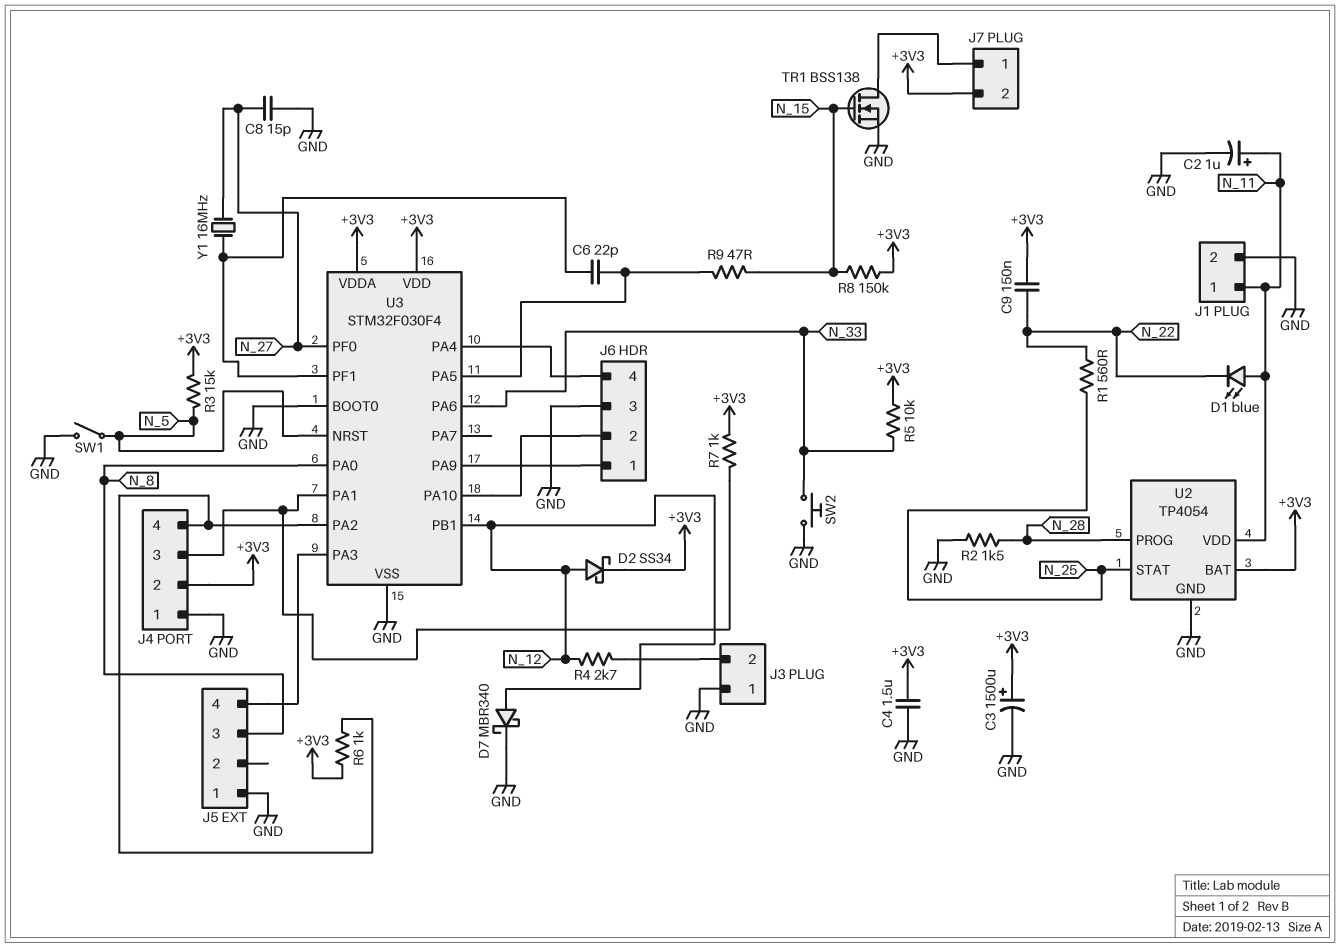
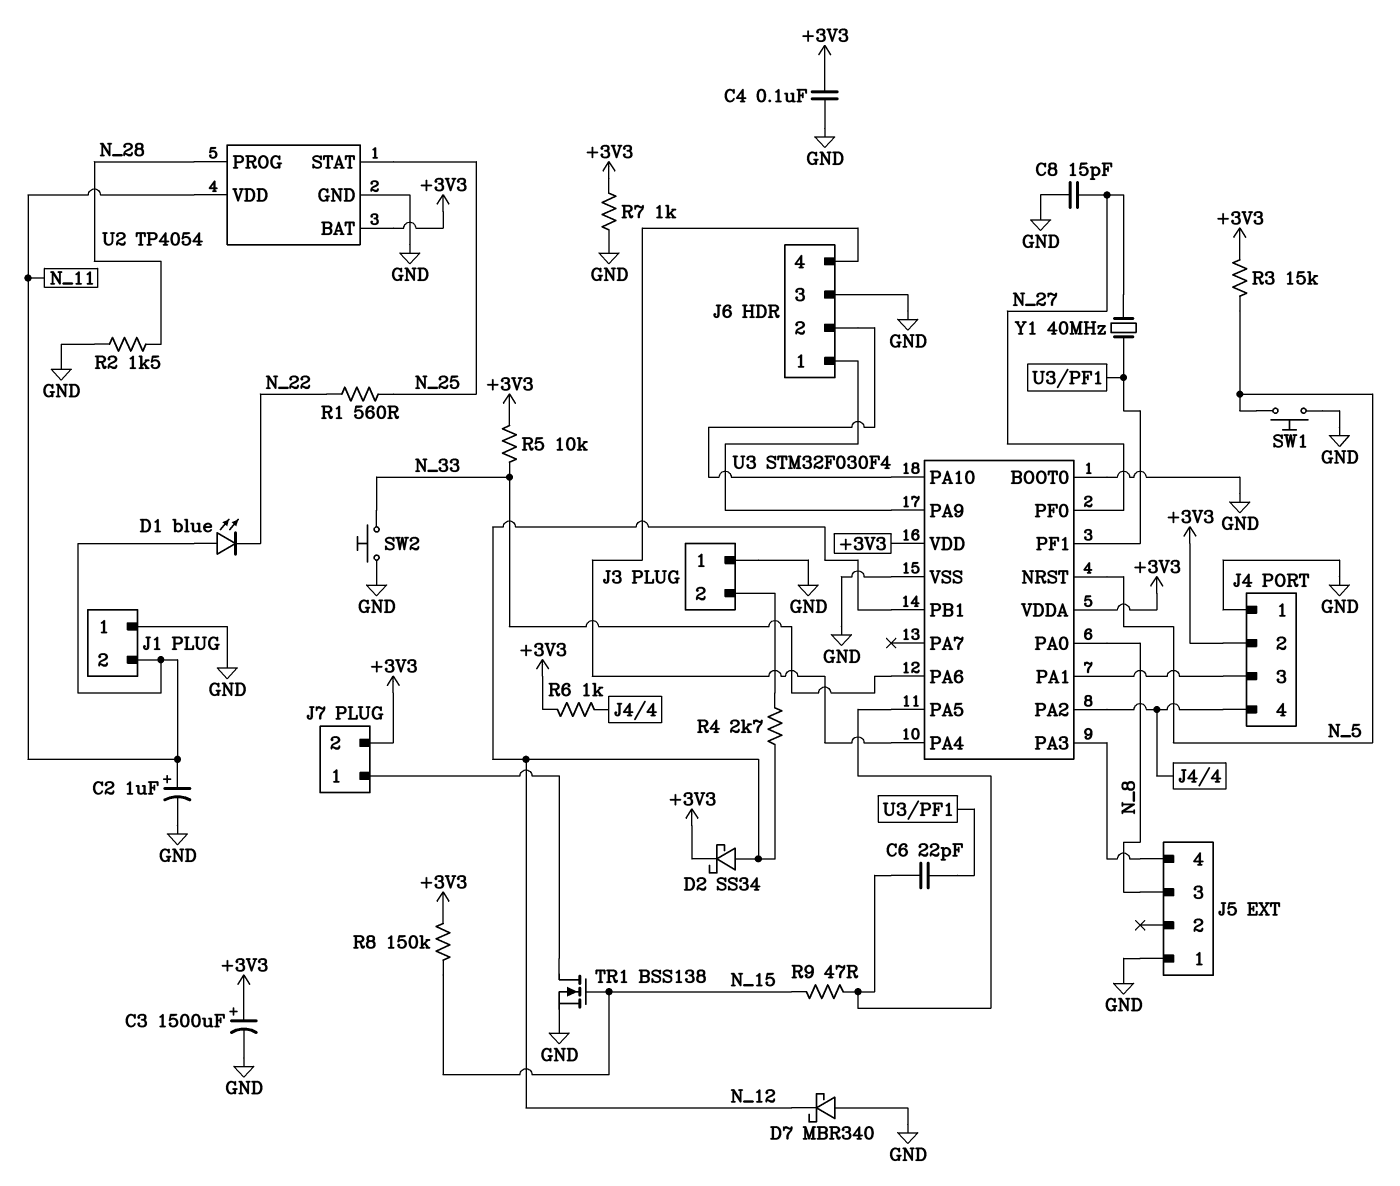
C4: 1.5uF (+3V3, GND) -> 100nF (+3V3, GND)
C9: 150nF (+3V3, N_22) -> none
D7: schottky MBR340 (A N_12, K GND) -> schottky MBR340 (A GND, K N_12)
J1 pin 1: N_11 -> GND
J1 pin 2: GND -> N_11
R7: 1k (+3V3, J4/3) -> 1k (+3V3, GND)
SW1: switch (GND, N_5) -> button (GND, N_5)
Y1: 16MHz (N_27, U3/PF1) -> 40MHz (N_27, U3/PF1)

